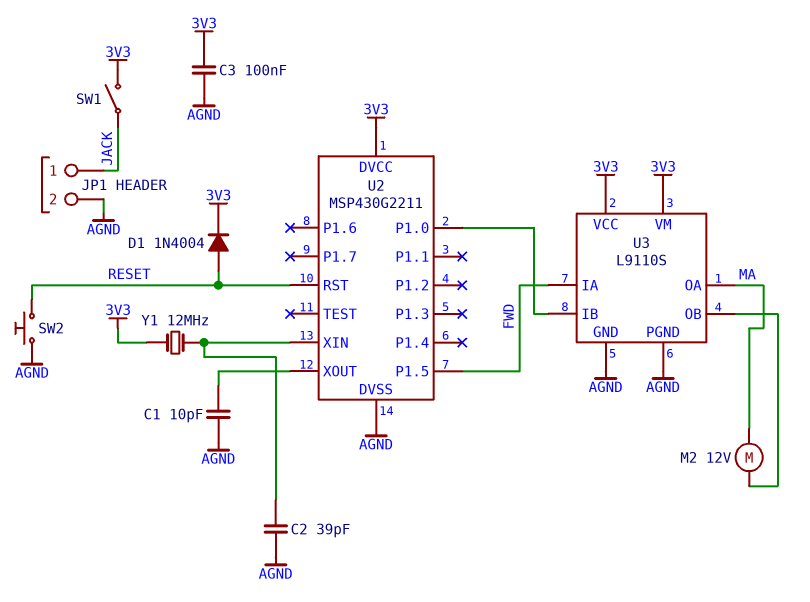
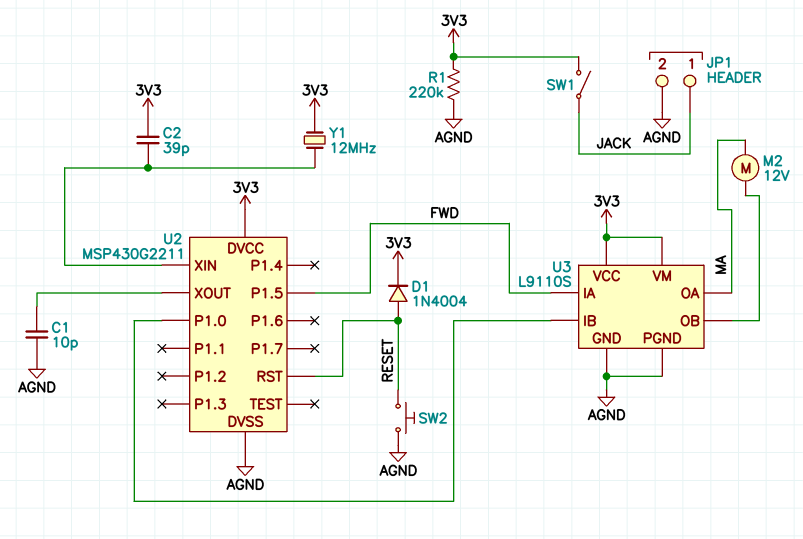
C2: 39pF (AGND, U2/XIN) -> 39pF (3V3, U2/XIN)
C3: 100nF (3V3, AGND) -> none
R1: none -> 220k (3V3, AGND)

